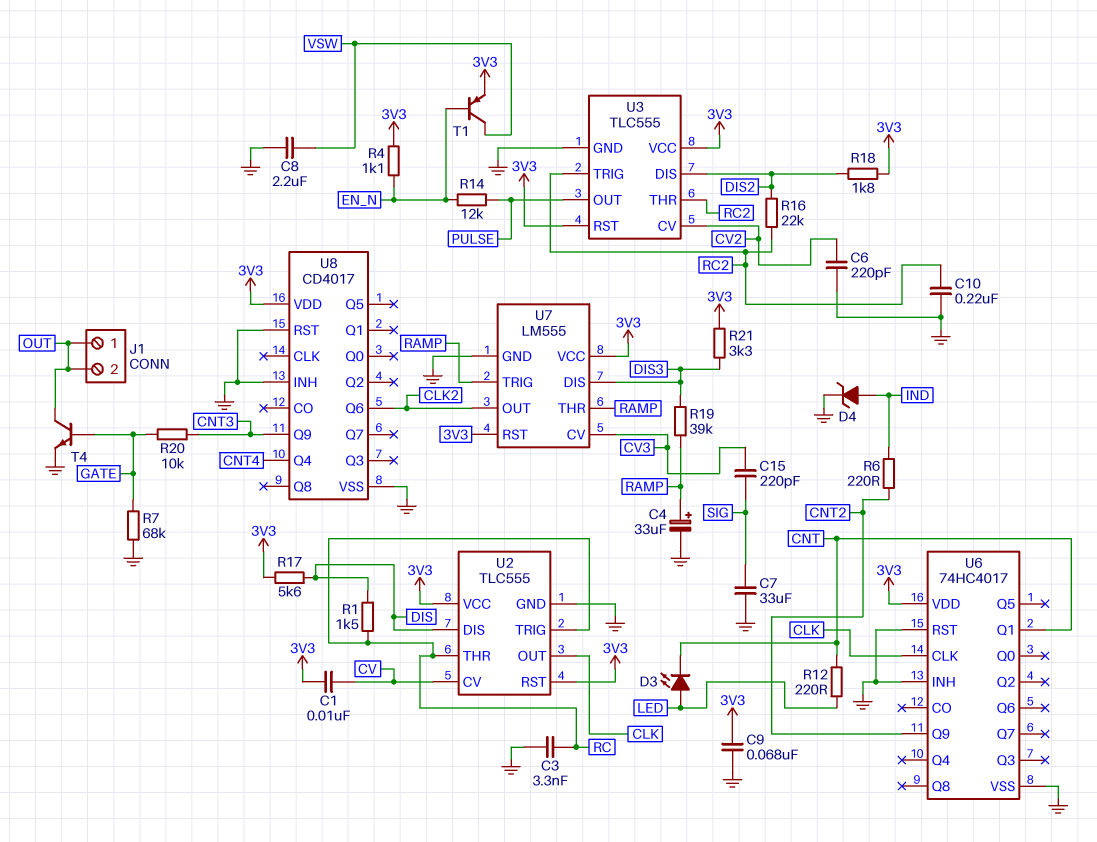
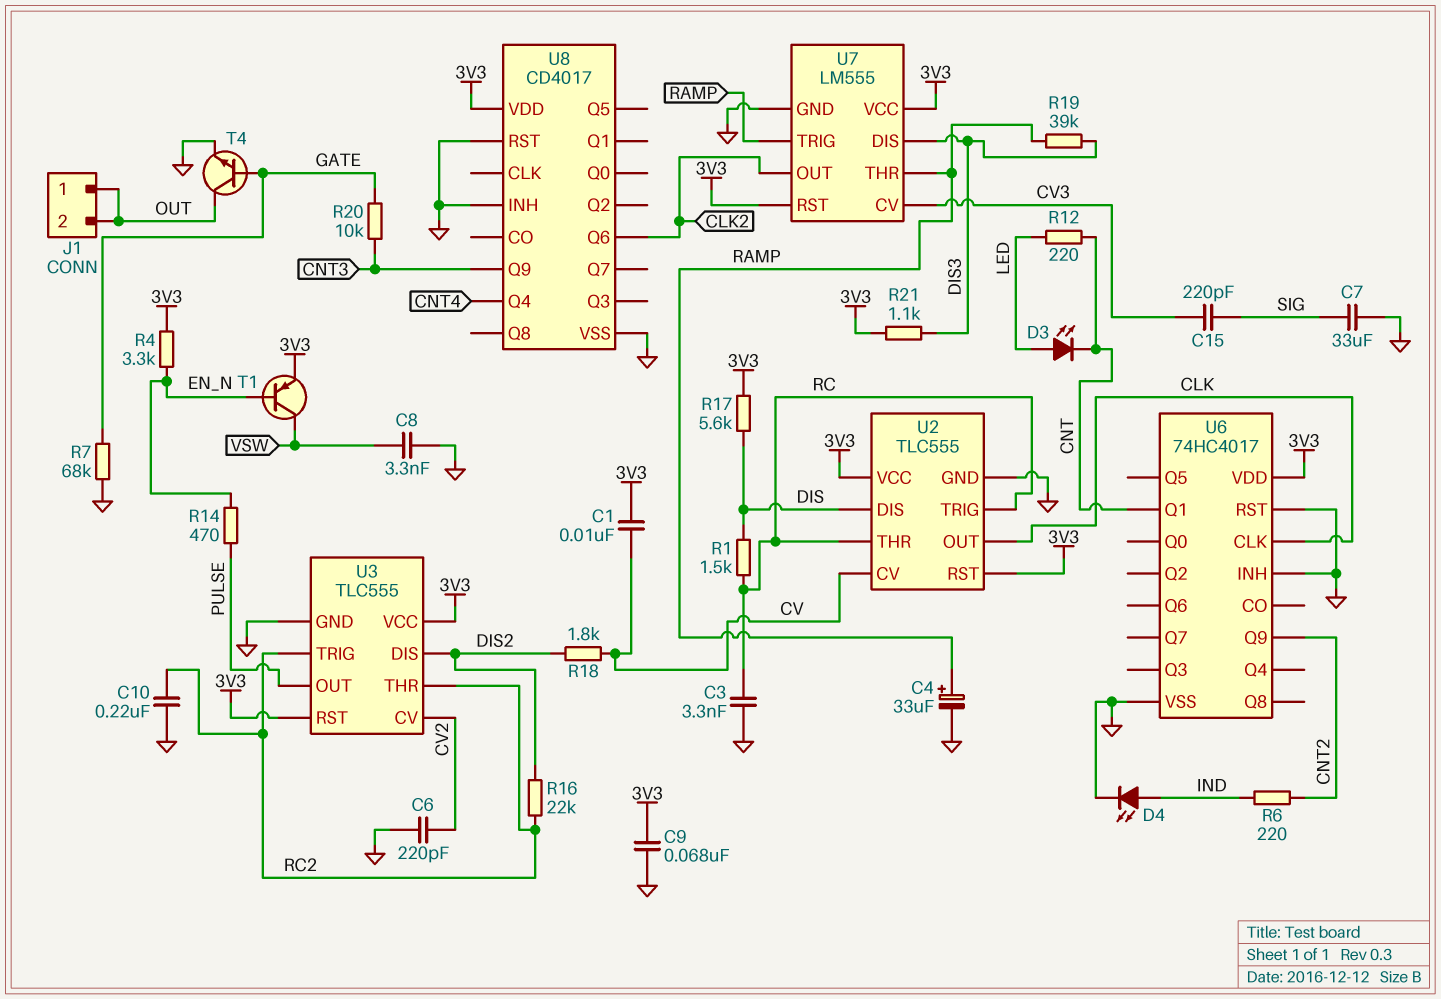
C8: 2.2uF (GND, VSW) -> 3.3nF (GND, VSW)
D4: zener (A IND, K GND) -> LED (A IND, K GND)
R4: 1.1k (3V3, EN_N) -> 3.3k (3V3, EN_N)
R14: 12k (EN_N, PULSE) -> 470 (EN_N, PULSE)
R18: 1.8k (3V3, DIS2) -> 1.8k (CV, DIS2)
R21: 3.3k (3V3, DIS3) -> 1.1k (3V3, DIS3)

